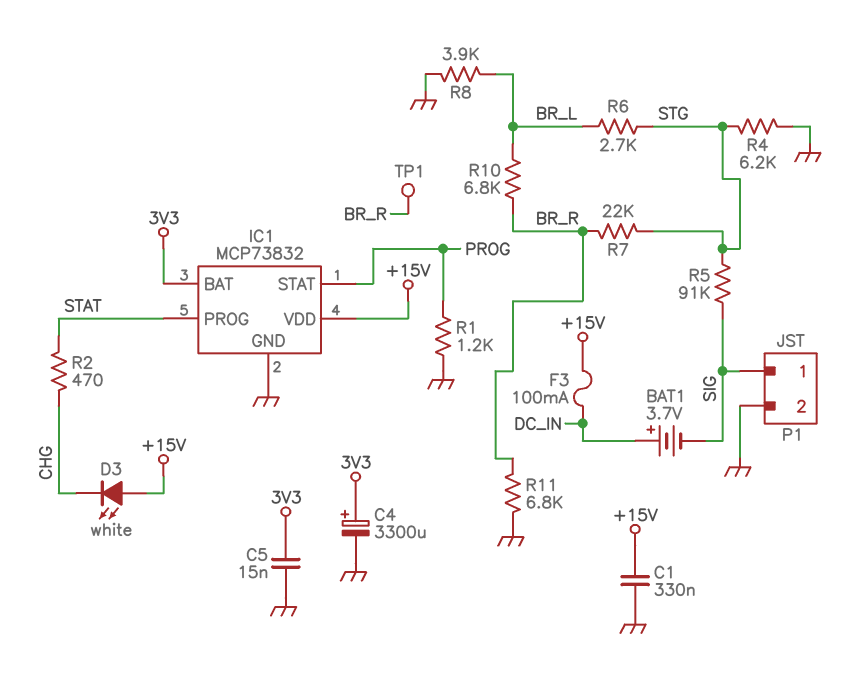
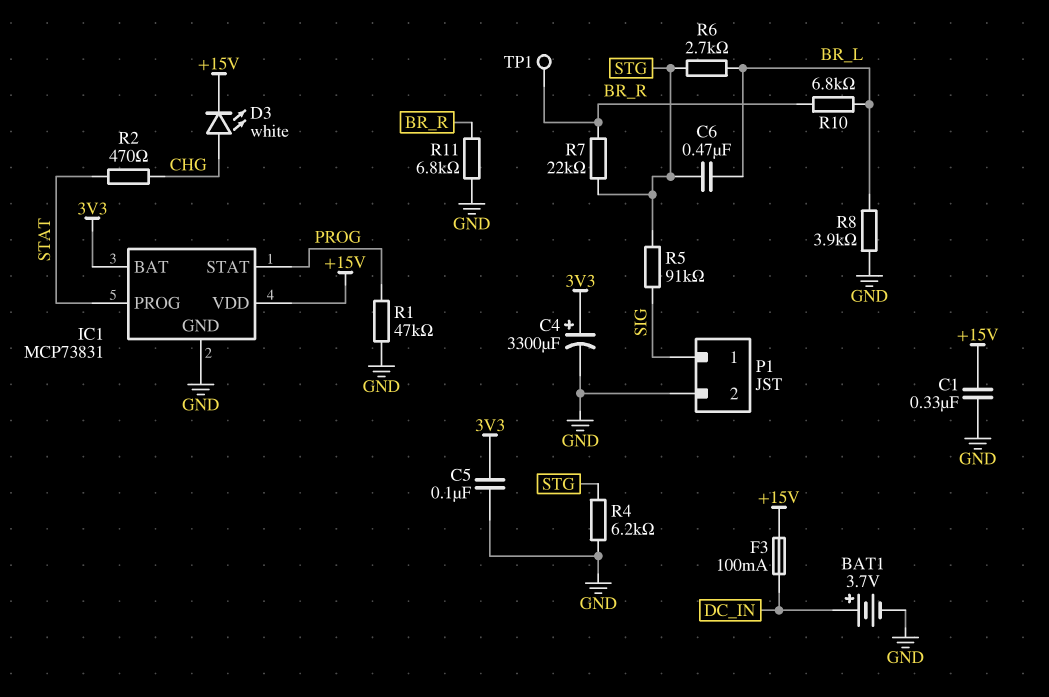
BAT1: 3.7V (plus DC_IN, minus SIG) -> 3.7V (plus DC_IN, minus GND)
C5: 15nF (3V3, GND) -> 100nF (3V3, GND)
C6: none -> 470nF (BR_L, STG)
D3: LED white (A +15V, K CHG) -> LED white (A CHG, K +15V)
IC1: MCP73832 -> MCP73831
R1: 1.2k (GND, PROG) -> 47k (GND, PROG)

